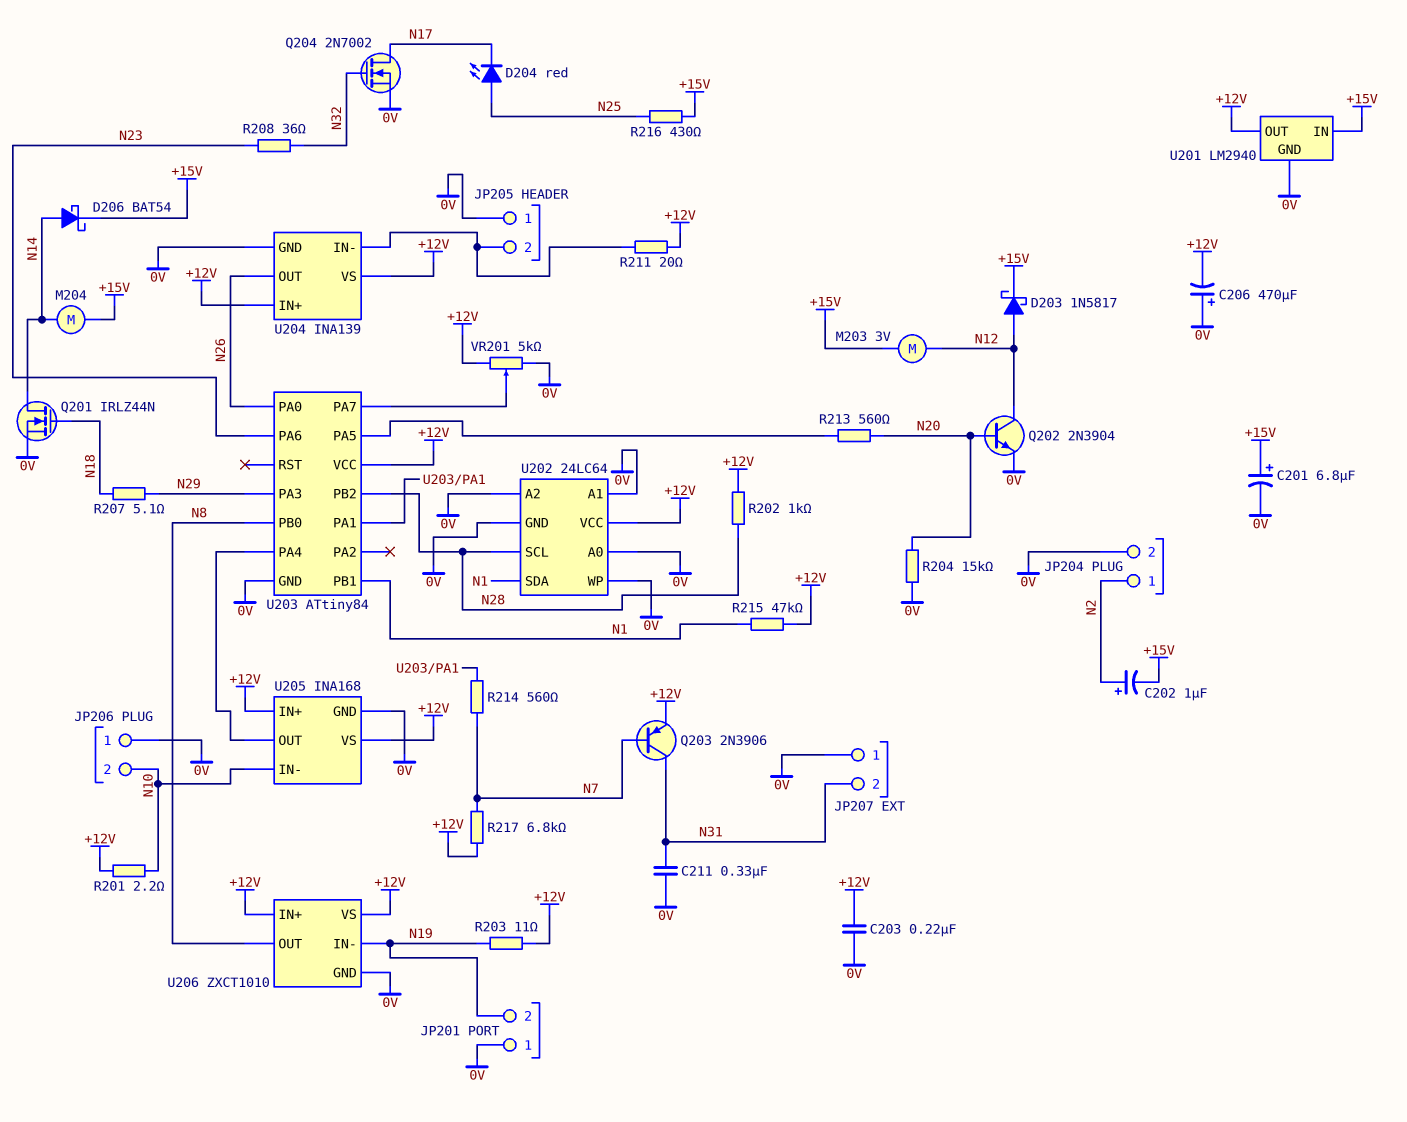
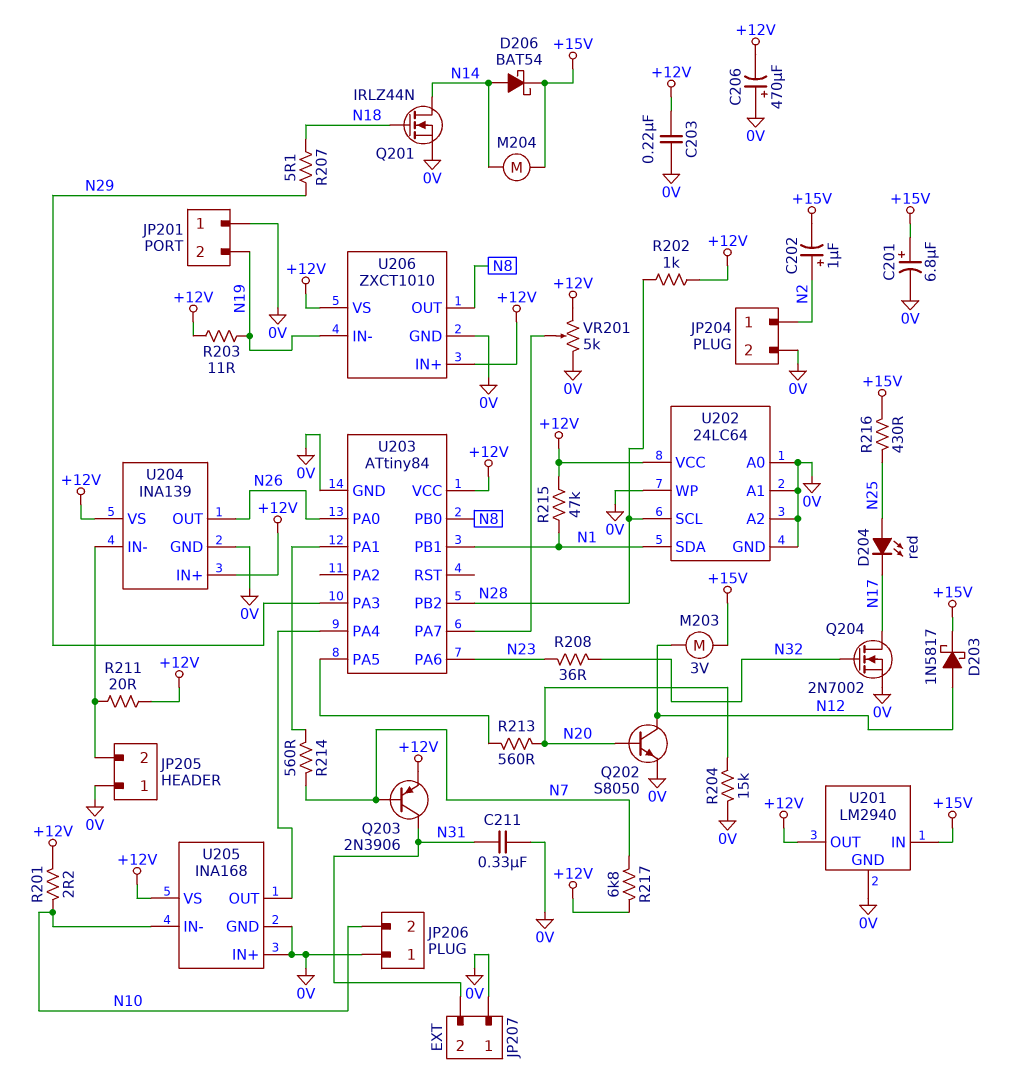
Q202: NPN 2N3904 (B N20, C N12, E 0V) -> NPN S8050 (B N20, C N12, E 0V)
U205 pin IN+: +12V -> 0V

